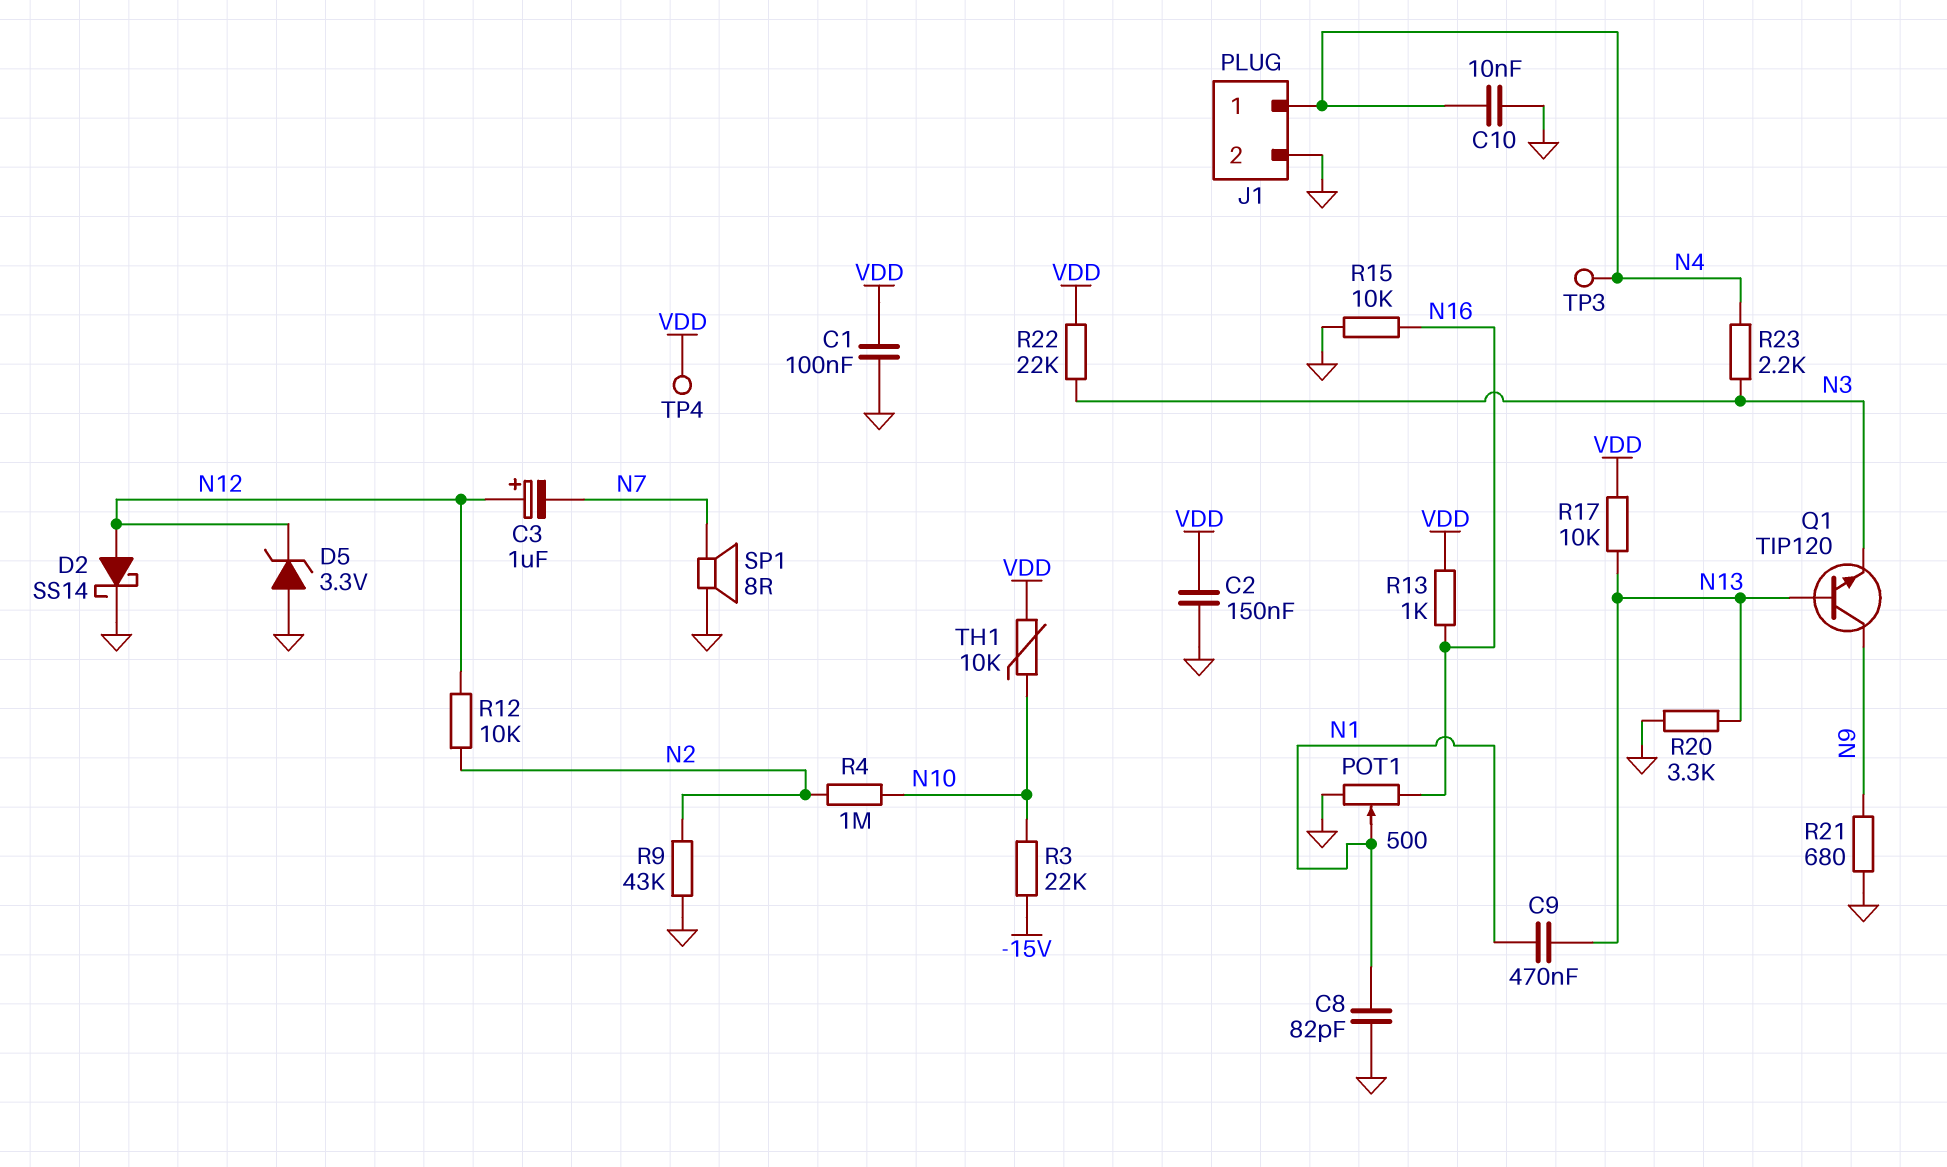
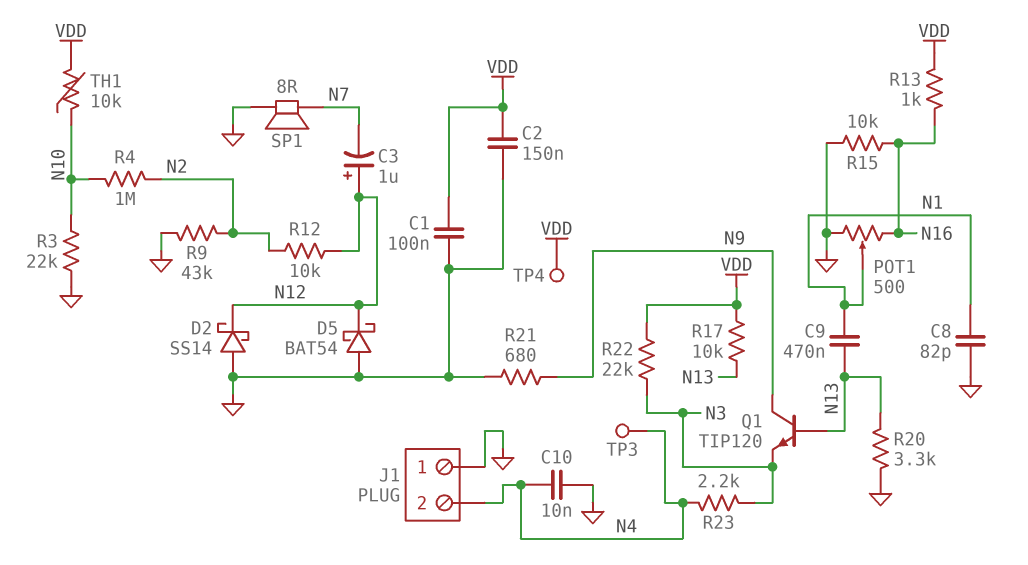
D2: schottky SS14 (A N12, K GND) -> schottky SS14 (A GND, K N12)
D5: zener 3.3V (A GND, K N12) -> schottky BAT54 (A GND, K N12)
J1 pin 1: N4 -> GND
J1 pin 2: GND -> N4
R3: 22k (-15V, N10) -> 22k (GND, N10)

